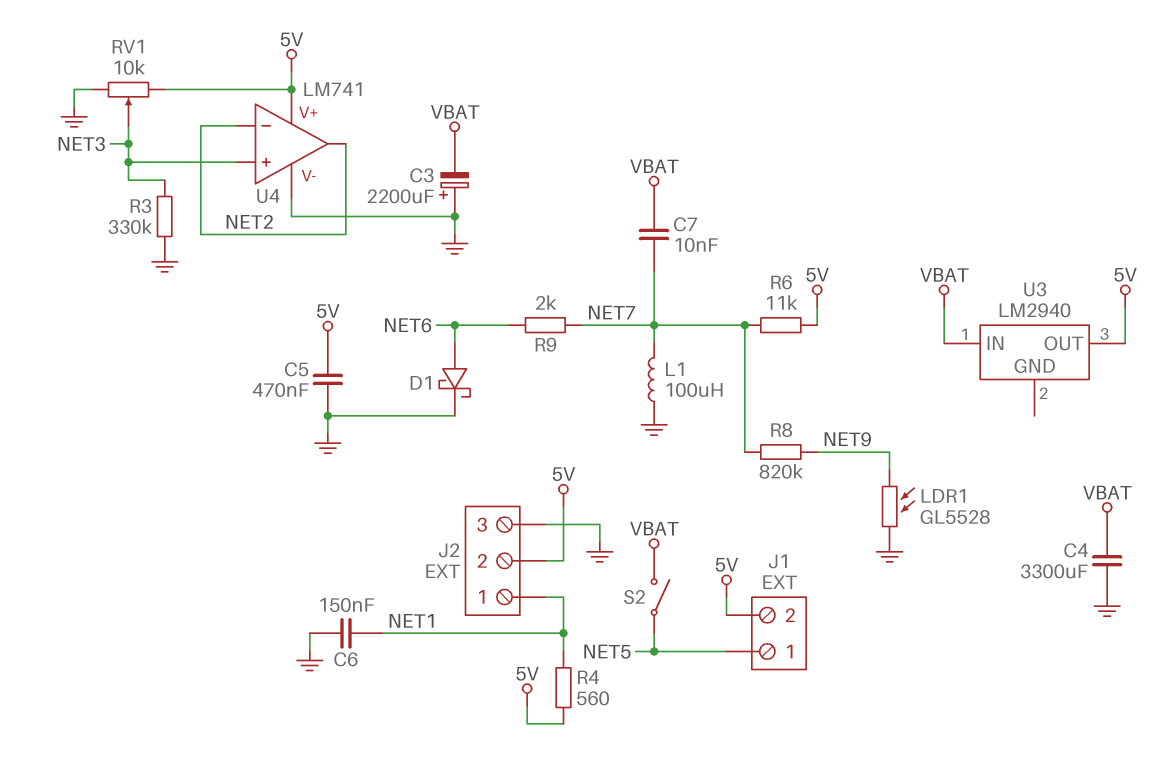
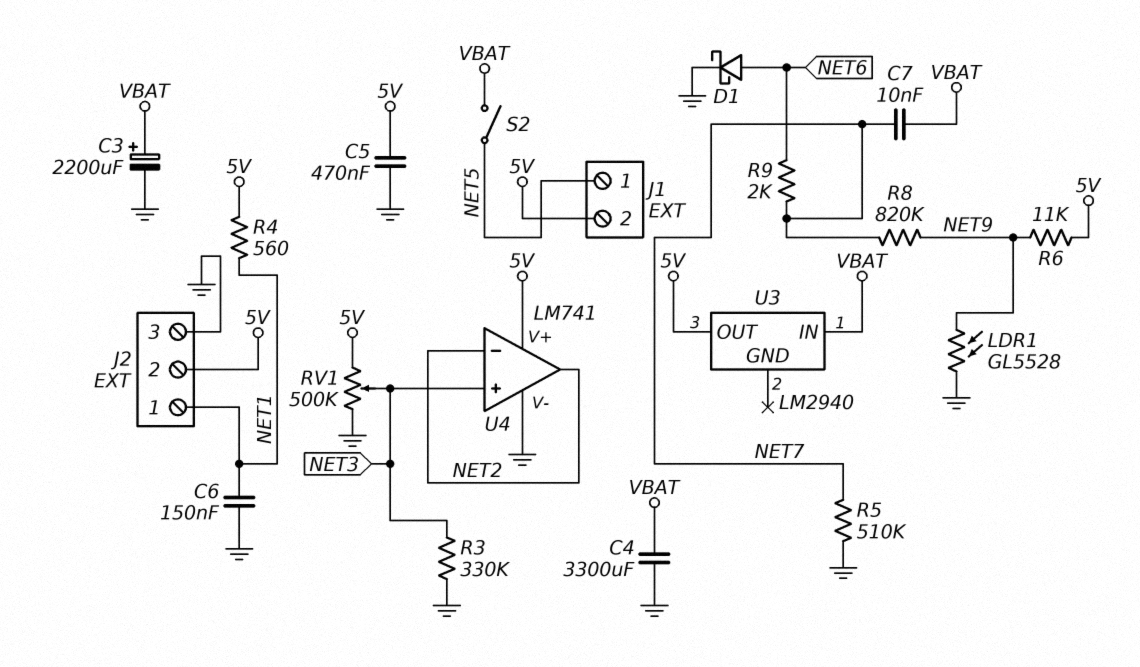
C3: 2200uF (plus GND, minus VBAT) -> 2200uF (plus VBAT, minus GND)
L1: 100uH (GND, NET7) -> none
R5: none -> 510k (GND, NET7)
R6: 11k (5V, NET7) -> 11k (5V, NET9)
RV1: 10k (5V, GND, wiper NET3) -> 500k (5V, GND, wiper NET3)

